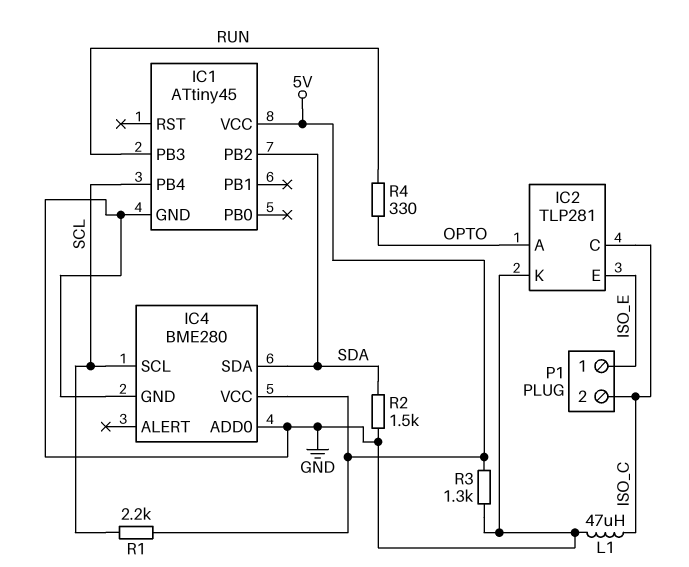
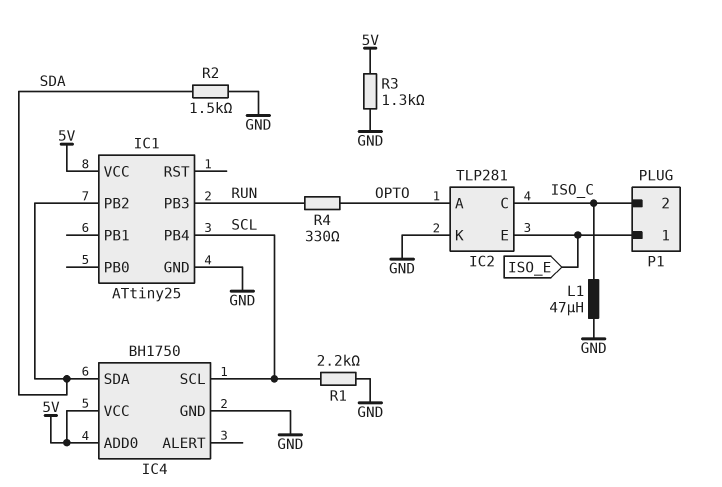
IC1: ATtiny45 -> ATtiny25
IC4: BME280 -> BH1750
IC4 pin ADD0: GND -> 5V
R1: 2.2k (5V, SCL) -> 2.2k (GND, SCL)

